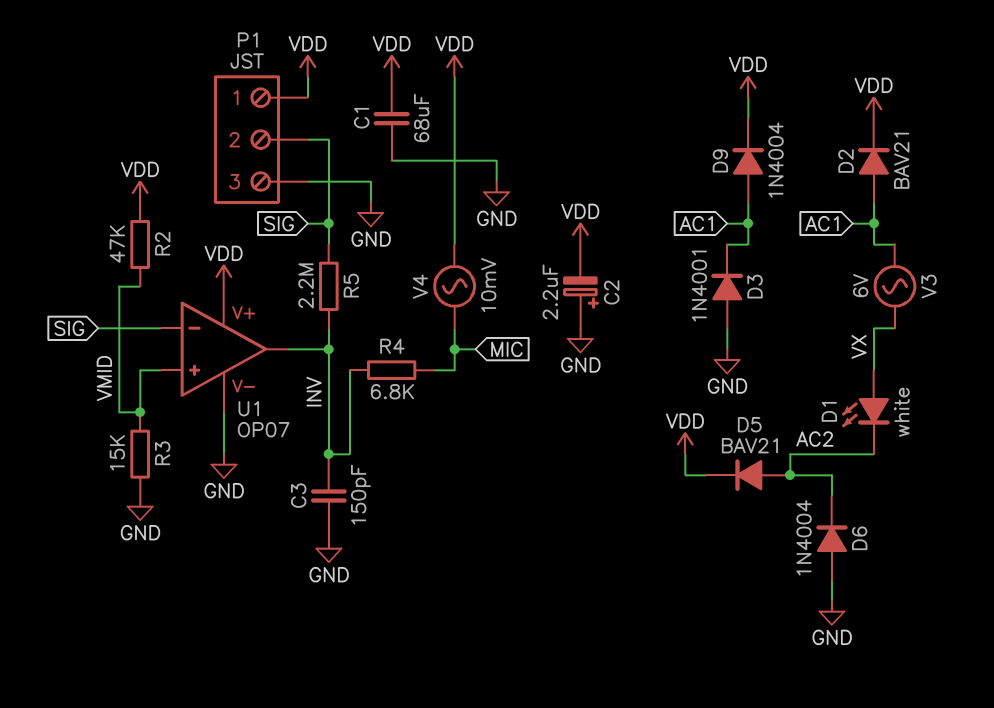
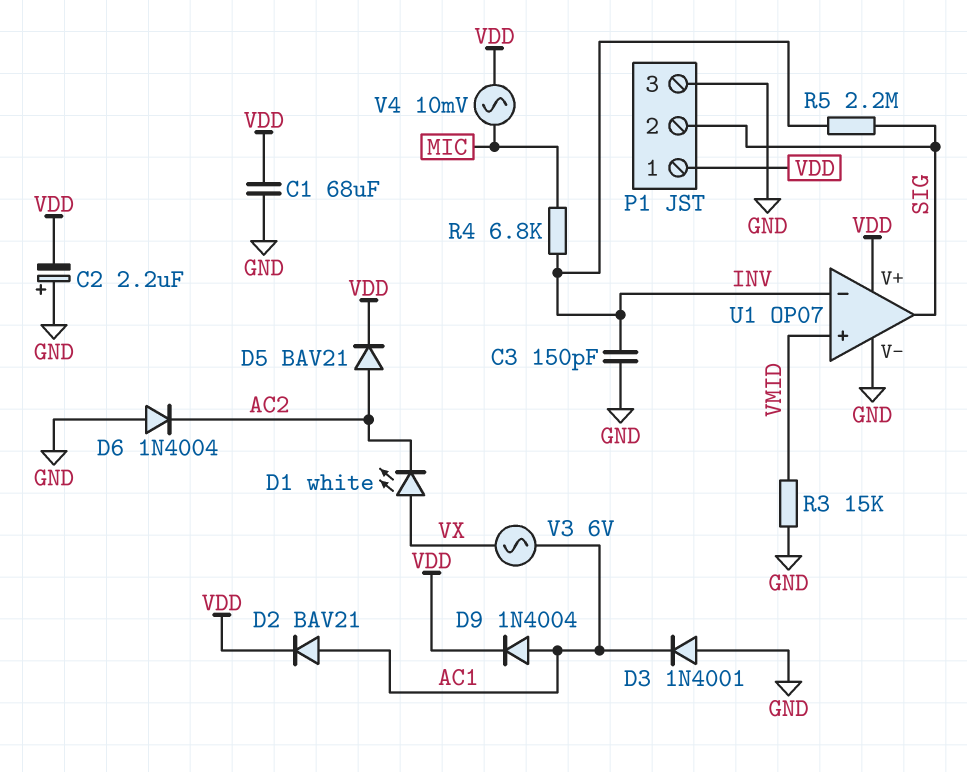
R2: 47k (VDD, VMID) -> none
U1 pin in-: SIG -> INV
U1 pin out: INV -> SIG

